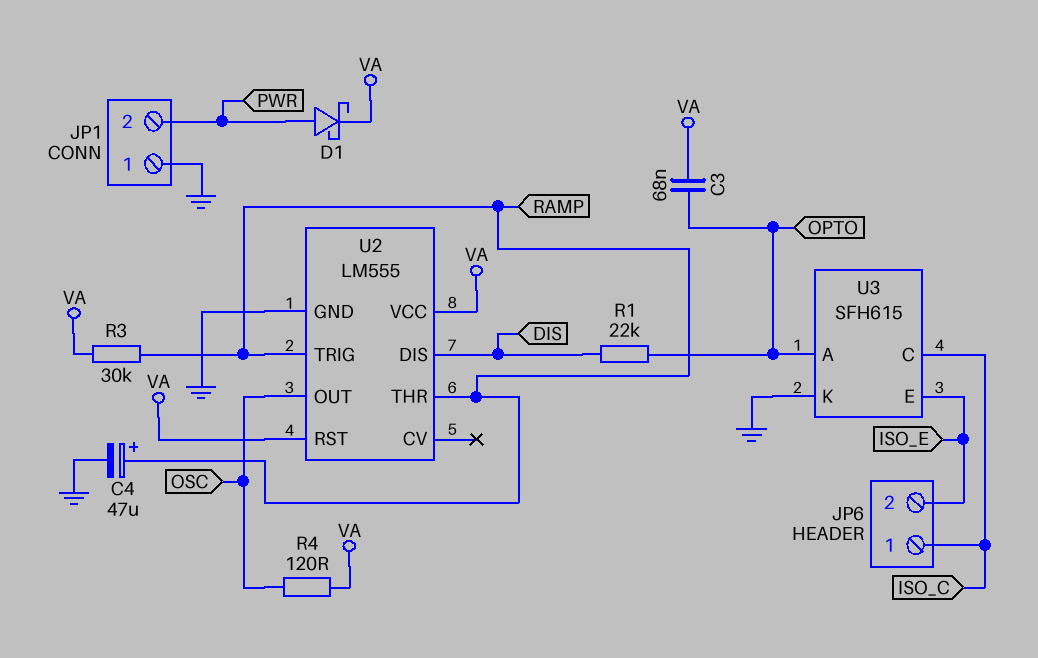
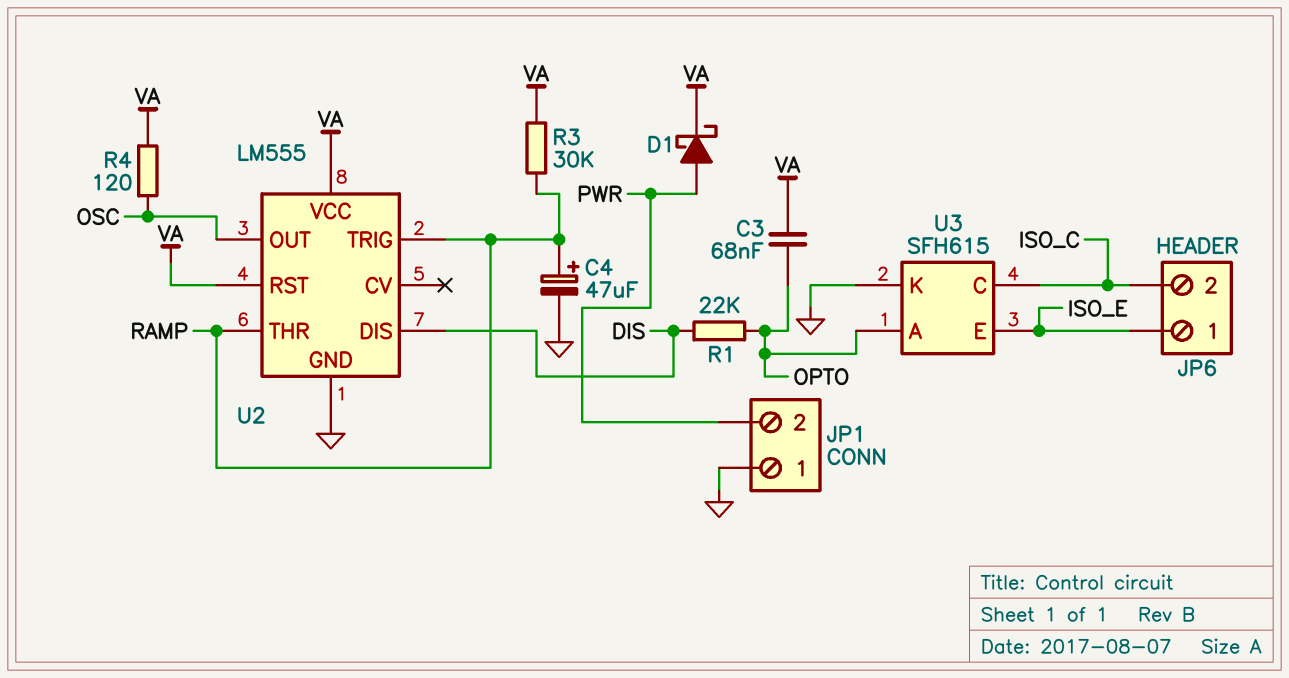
JP6 pin 1: ISO_C -> ISO_E
JP6 pin 2: ISO_E -> ISO_C

